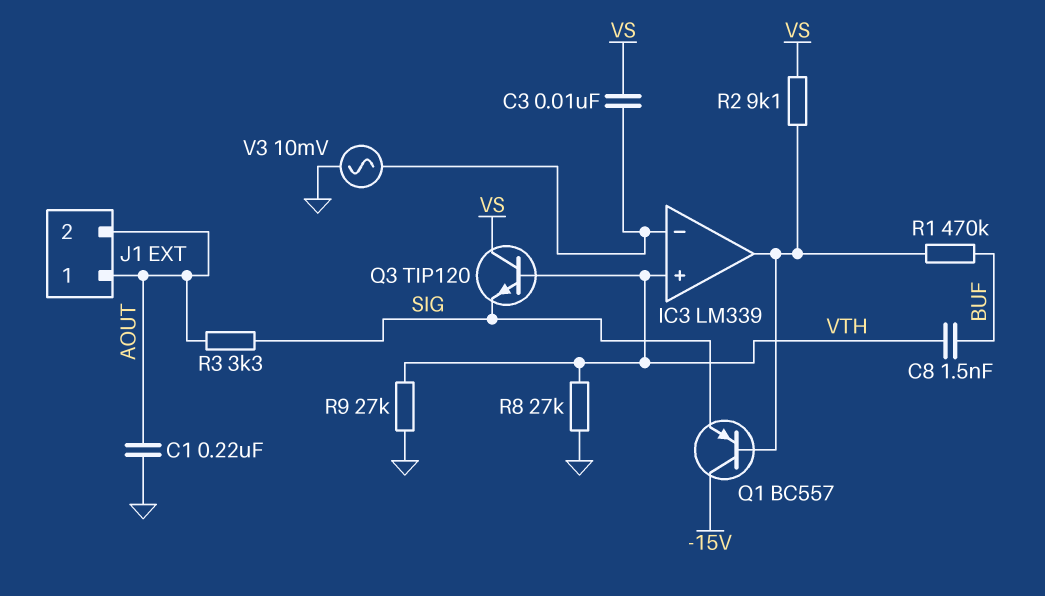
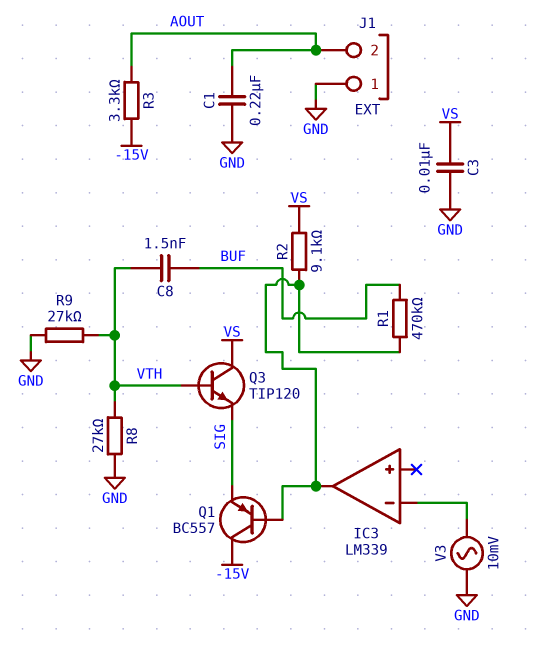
C3: 10nF (IC3/in-, VS) -> 10nF (GND, VS)
IC3 pin in+: VTH -> none
J1 pin 1: AOUT -> GND
R3: 3.3k (AOUT, SIG) -> 3.3k (-15V, AOUT)

